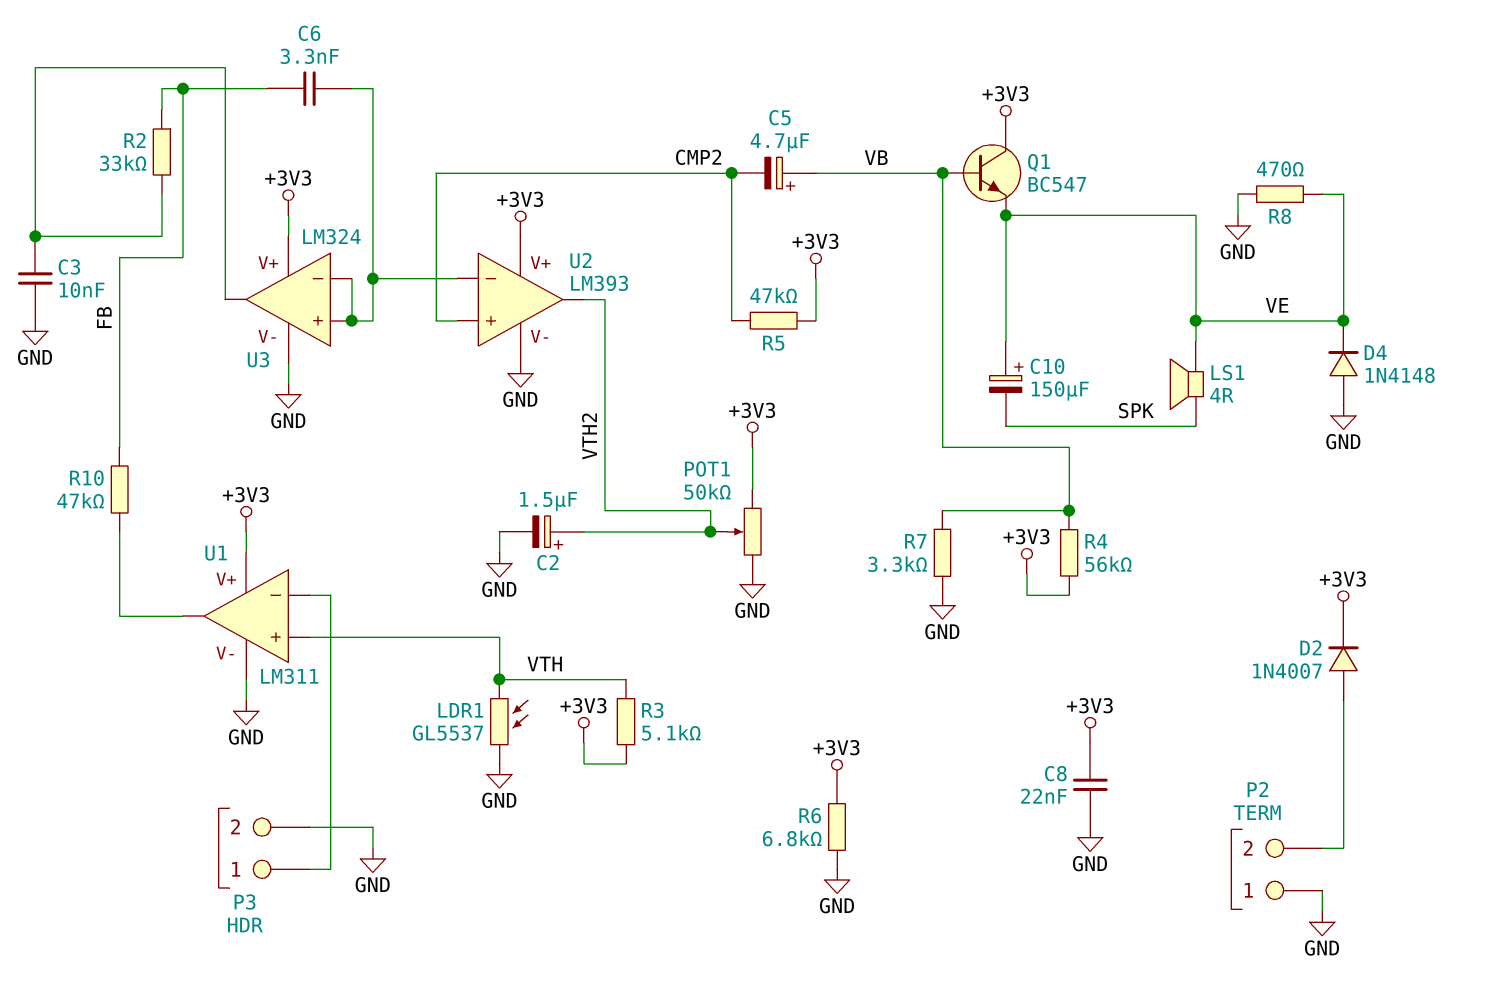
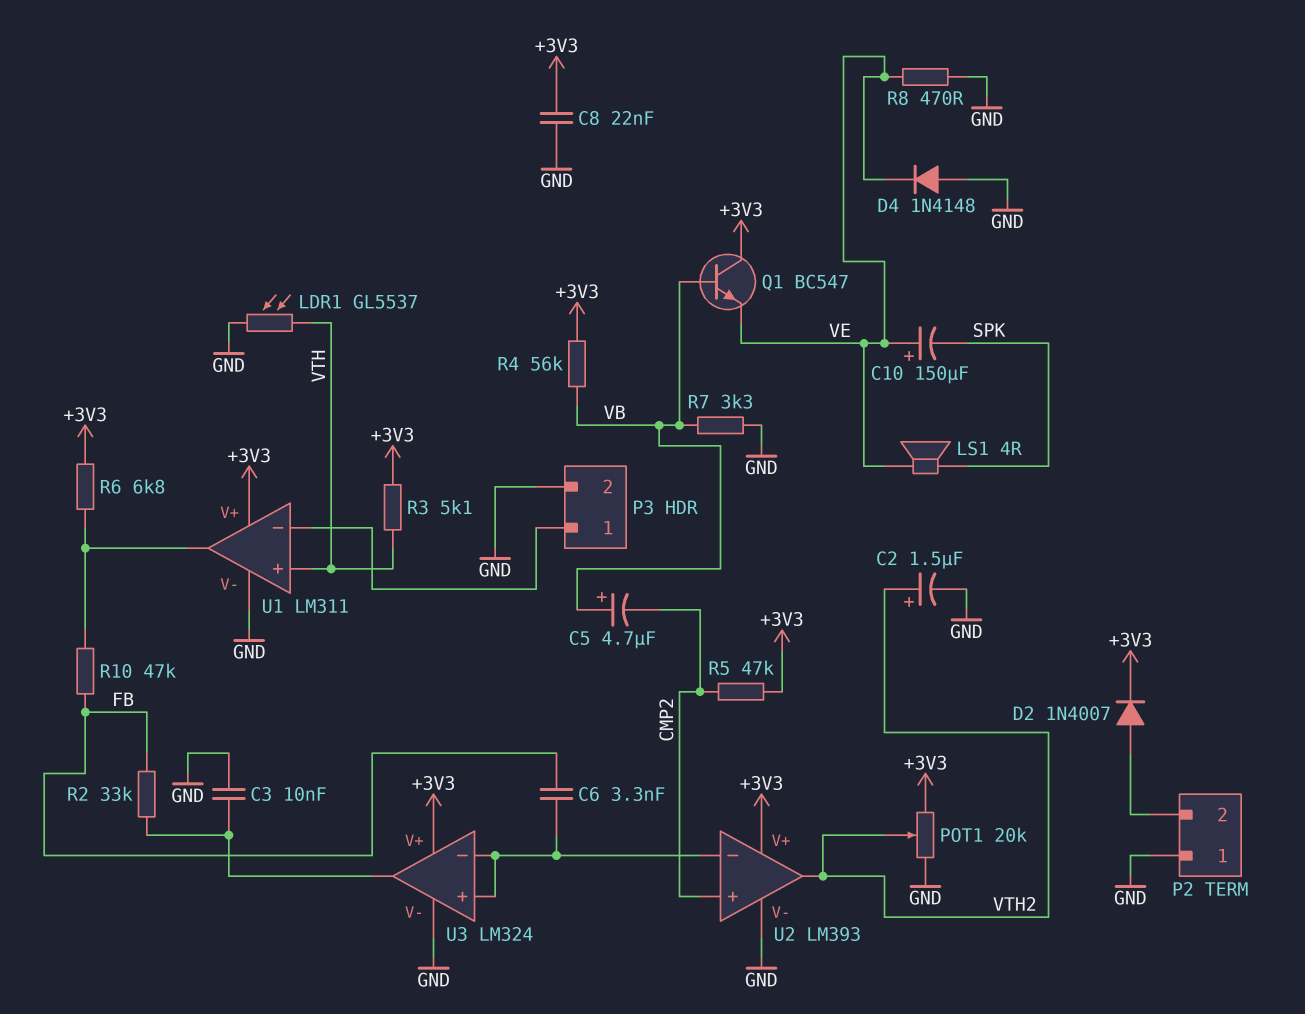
POT1: 50k (+3V3, GND, wiper VTH2) -> 20k (+3V3, GND, wiper VTH2)
R6: 6.8k (+3V3, GND) -> 6.8k (+3V3, U1/out)

